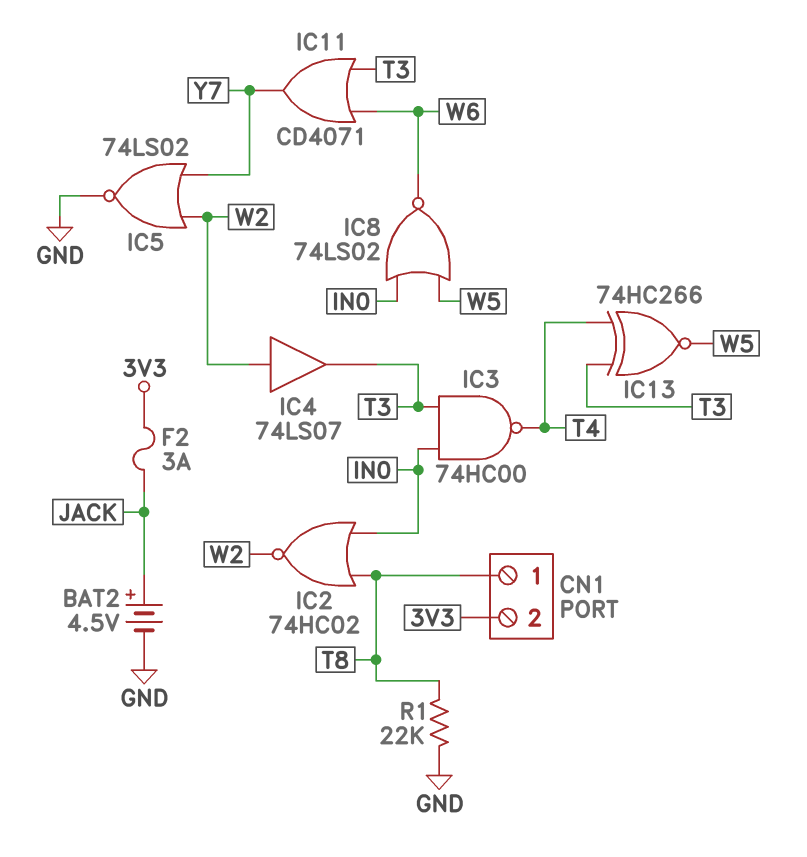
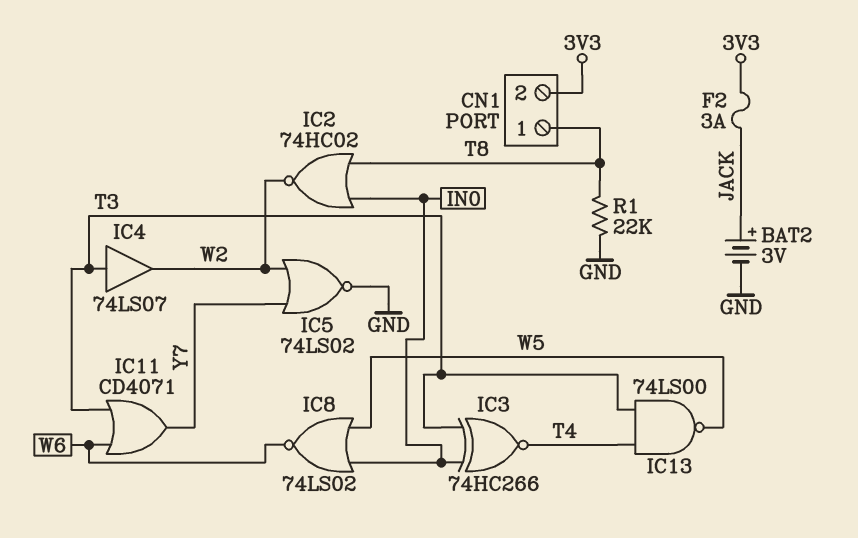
BAT2: 4.5V (plus JACK, minus GND) -> 3V (plus JACK, minus GND)
IC3: NAND 74HC00 (in IN0, in T3, out T4) -> XNOR 74HC266 (in IN0, in T3, out T4)
IC4: buffer 74LS07 (in W2, out T3) -> buffer 74LS07 (in T3, out W2)
IC13: XNOR 74HC266 (in T3, in T4, out W5) -> NAND 74LS00 (in T3, in T4, out W5)

